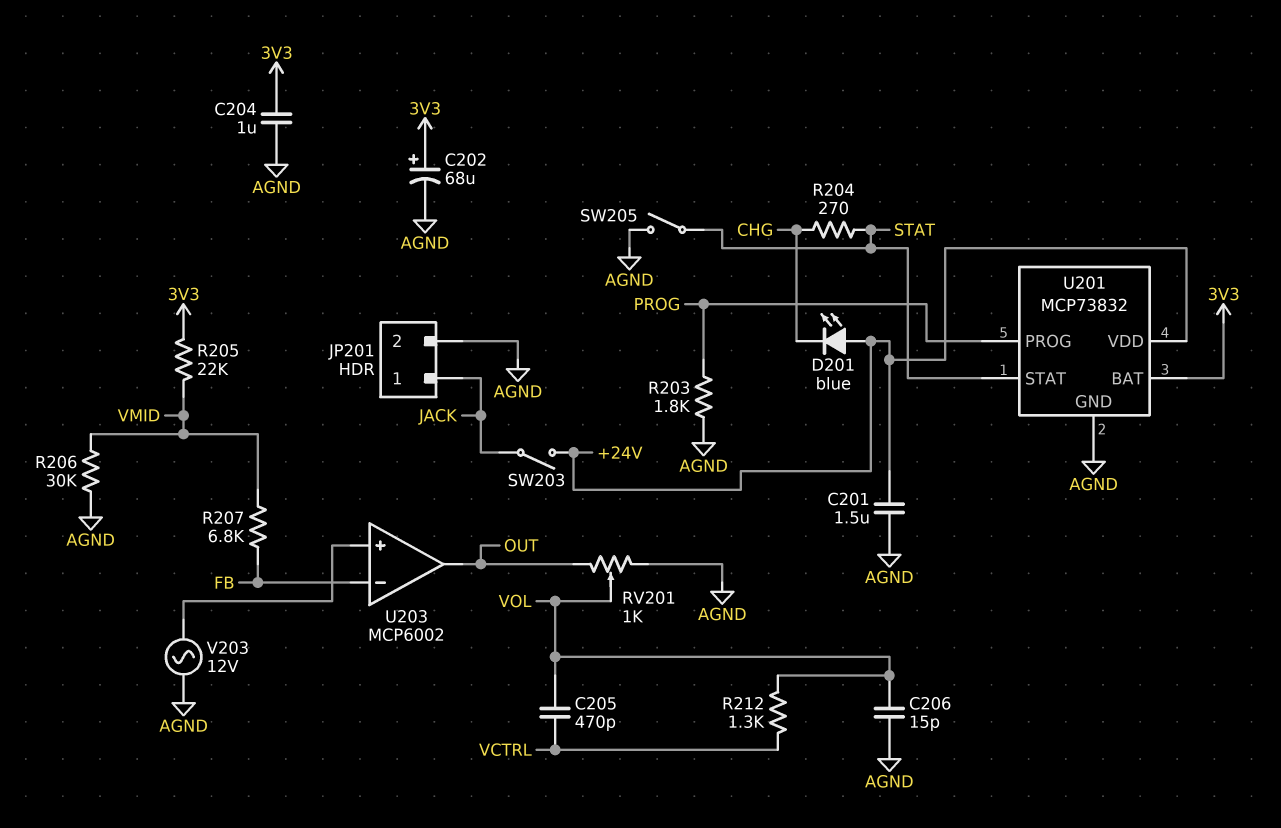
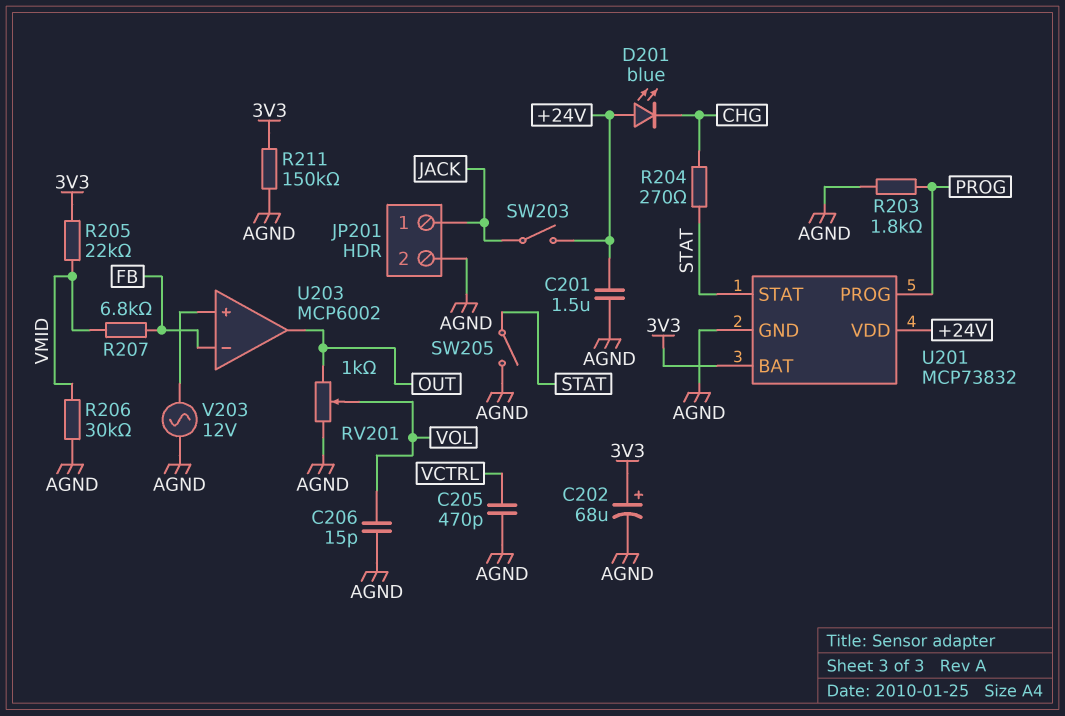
C204: 1uF (3V3, AGND) -> none
C205: 470pF (VCTRL, VOL) -> 470pF (AGND, VCTRL)
R211: none -> 150k (3V3, AGND)
R212: 1.3k (VCTRL, VOL) -> none

